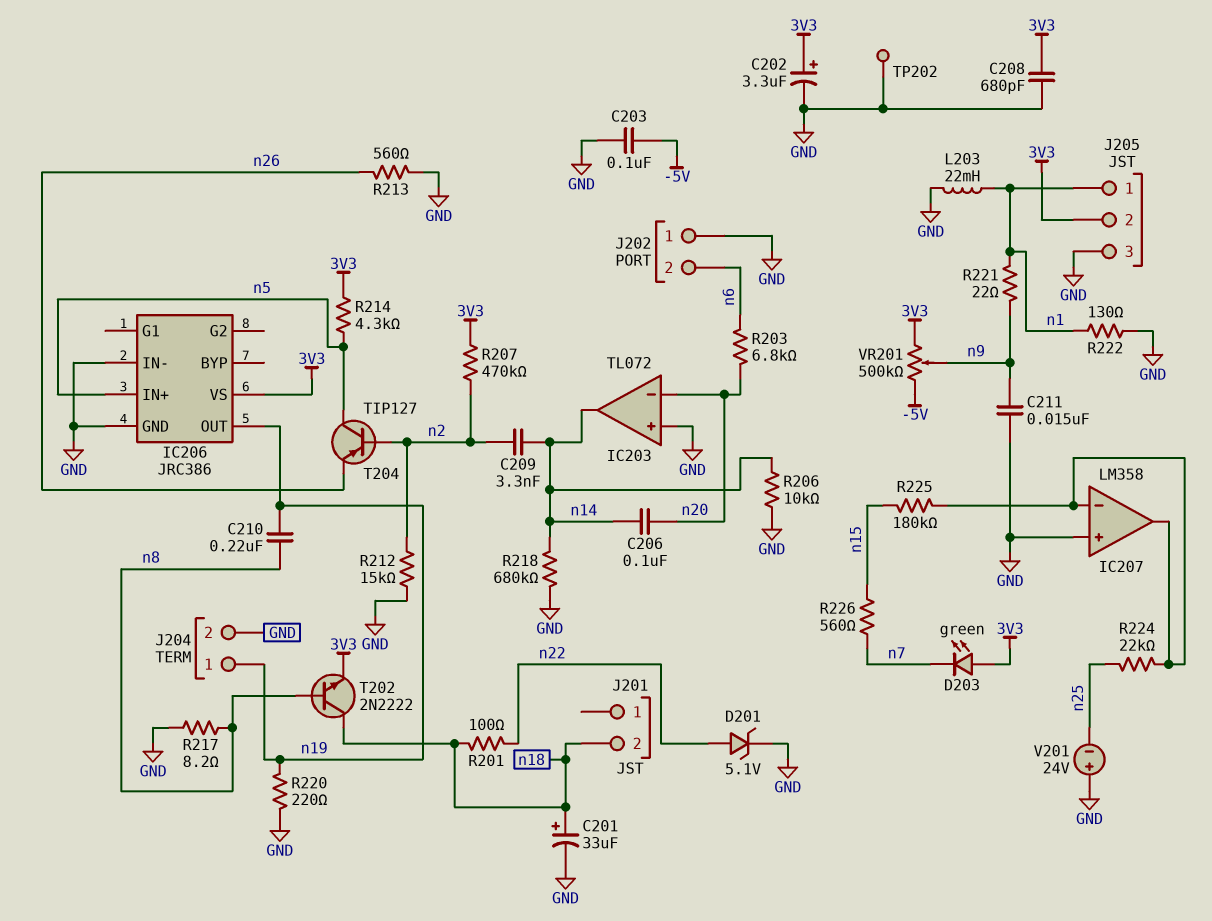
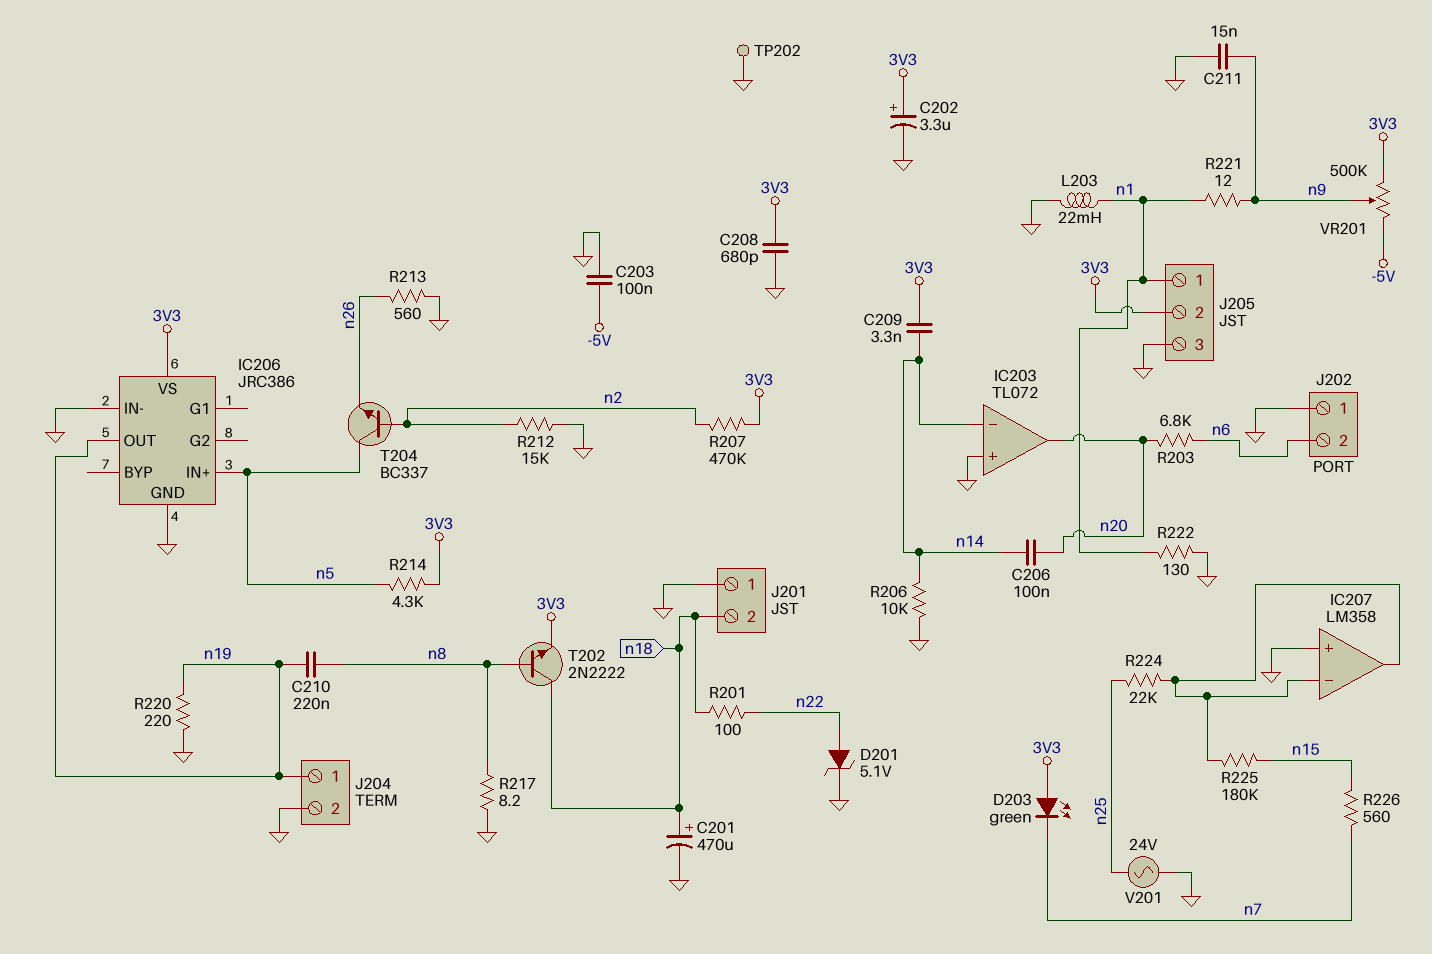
C201: 33uF (plus n18, minus GND) -> 470uF (plus n18, minus GND)
C209: 3.3nF (n2, n14) -> 3.3nF (3V3, n14)
IC203 pin in-: n20 -> n14
IC203 pin out: n14 -> n20
J201 pin 1: none -> GND
R218: 680k (GND, n14) -> none
R221: 22 (n1, n9) -> 12 (n1, n9)
T204: PNP TIP127 (B n2, C n5, E n26) -> NPN BC337 (B n2, C n5, E n26)
V201: 24V (plus GND, minus n25) -> AC 24V (GND, n25)

